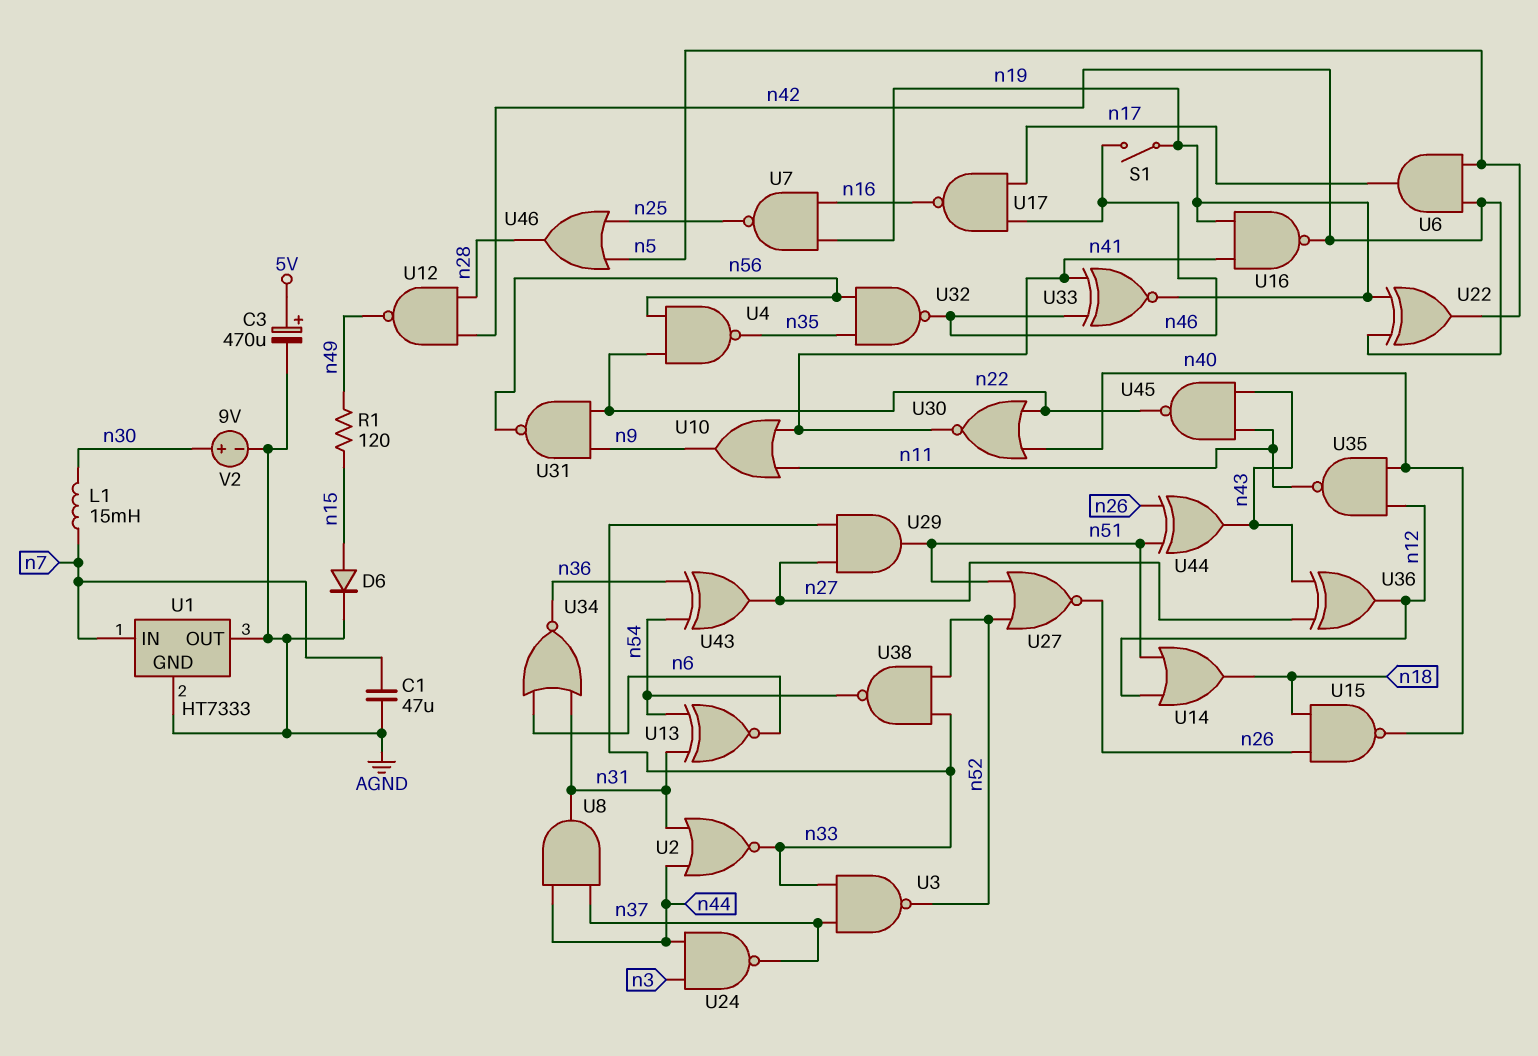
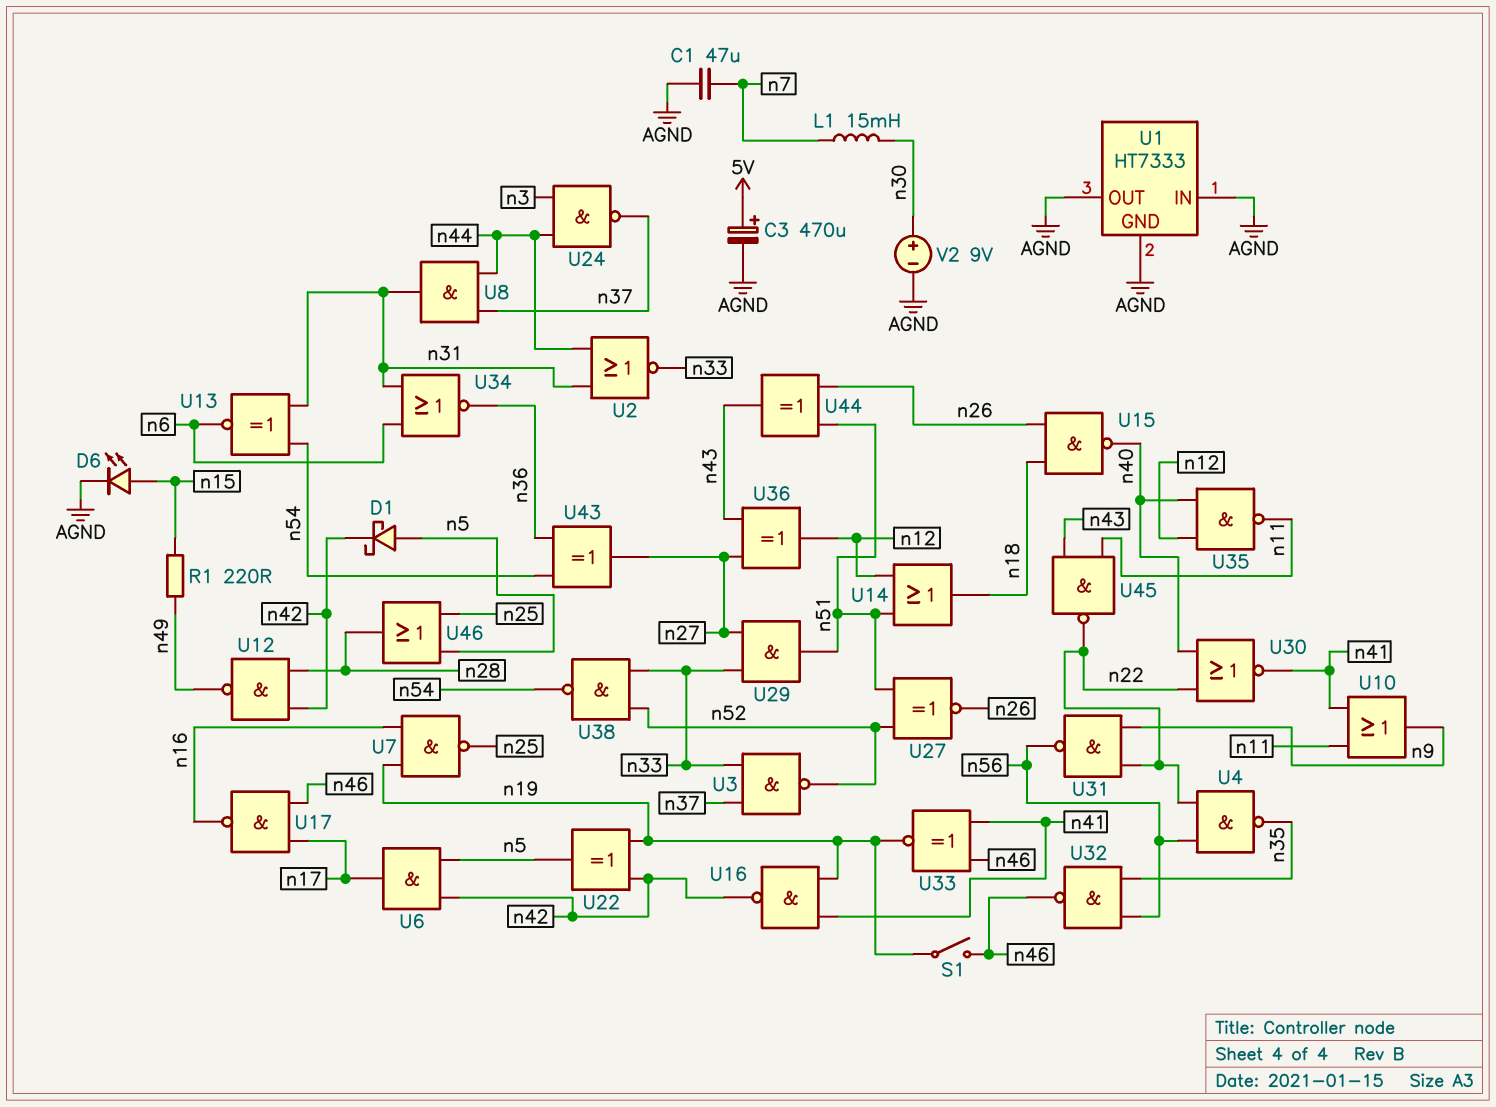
D1: none -> schottky (A n5, K n42)
D6: diode (A n15, K AGND) -> LED (A n15, K AGND)
R1: 120 (n15, n49) -> 220 (n15, n49)
U1 pin IN: n7 -> AGND
U27: NOR (in n51, in n52, out n26) -> XNOR (in n51, in n52, out n26)

